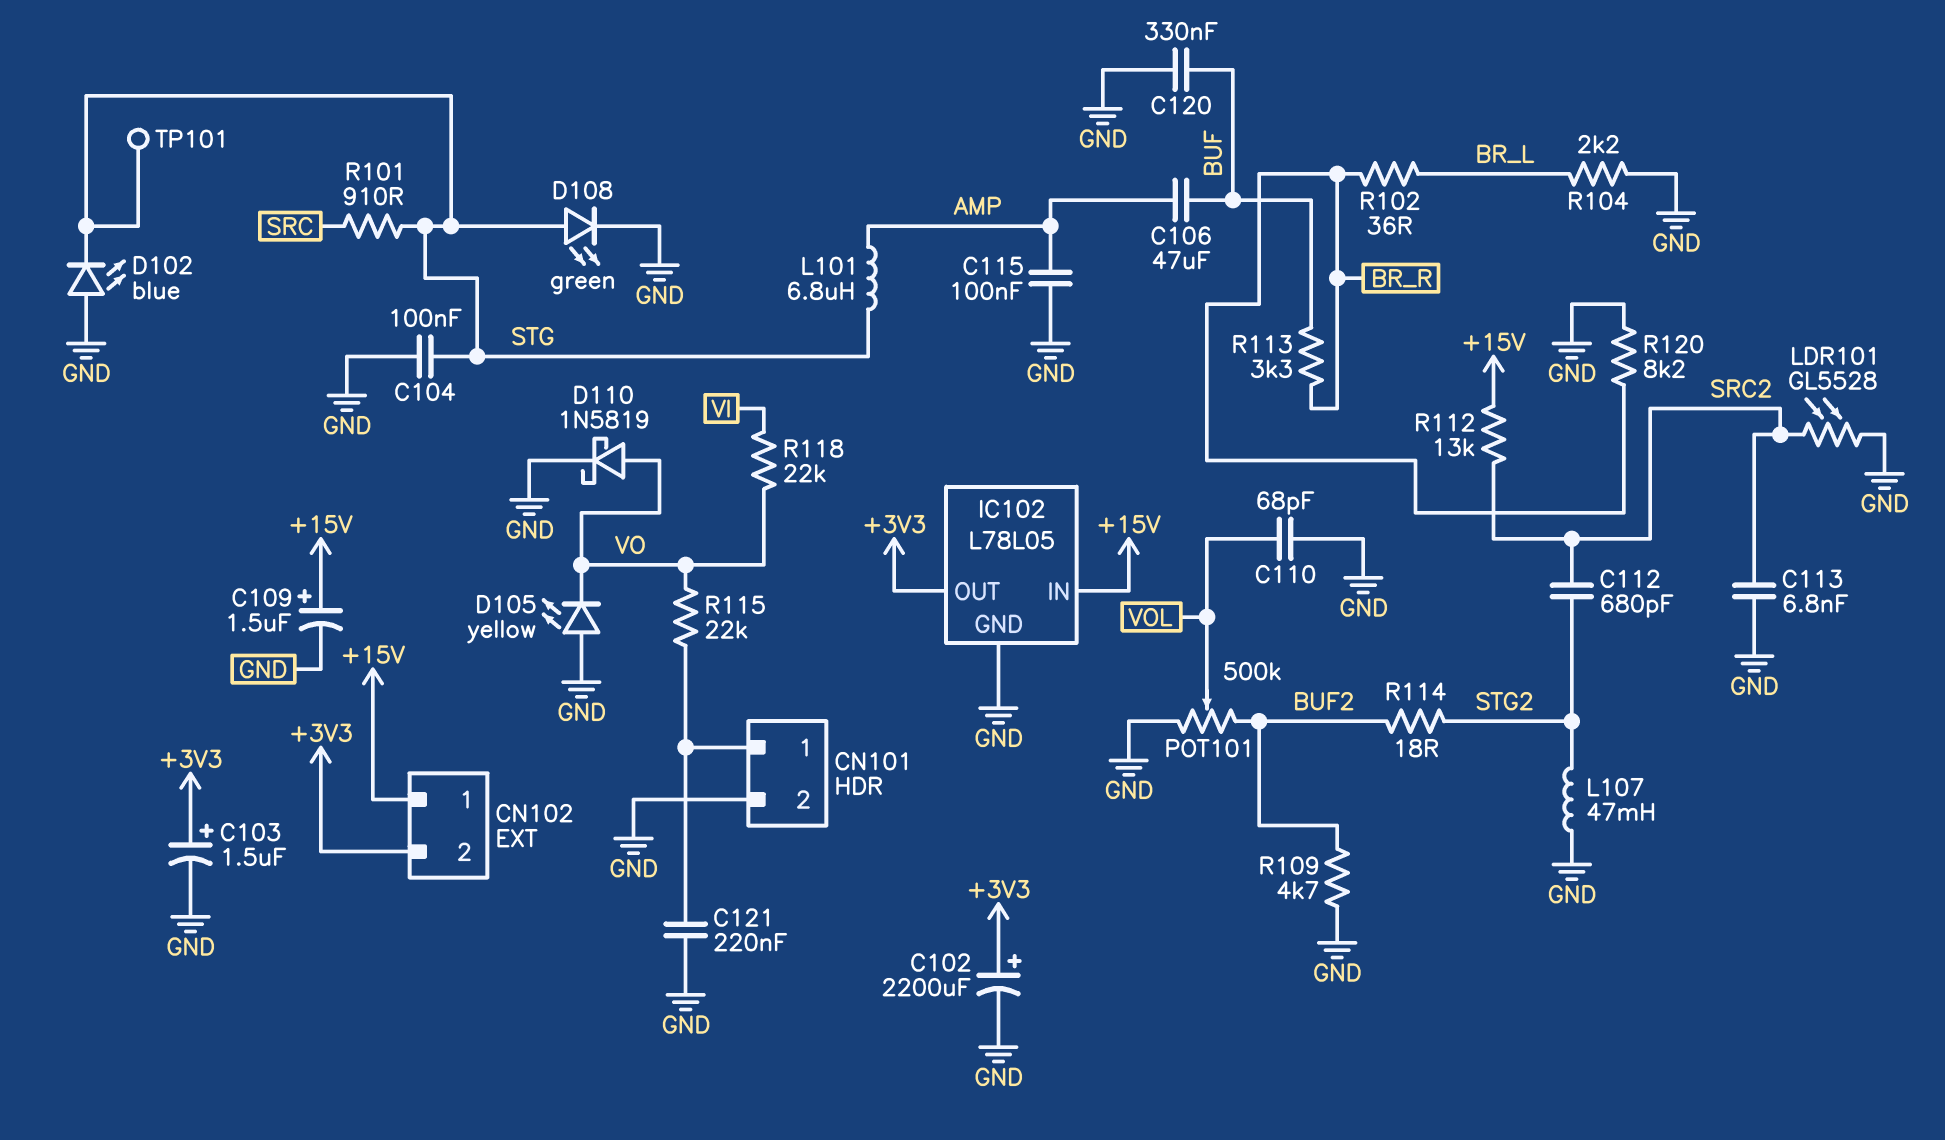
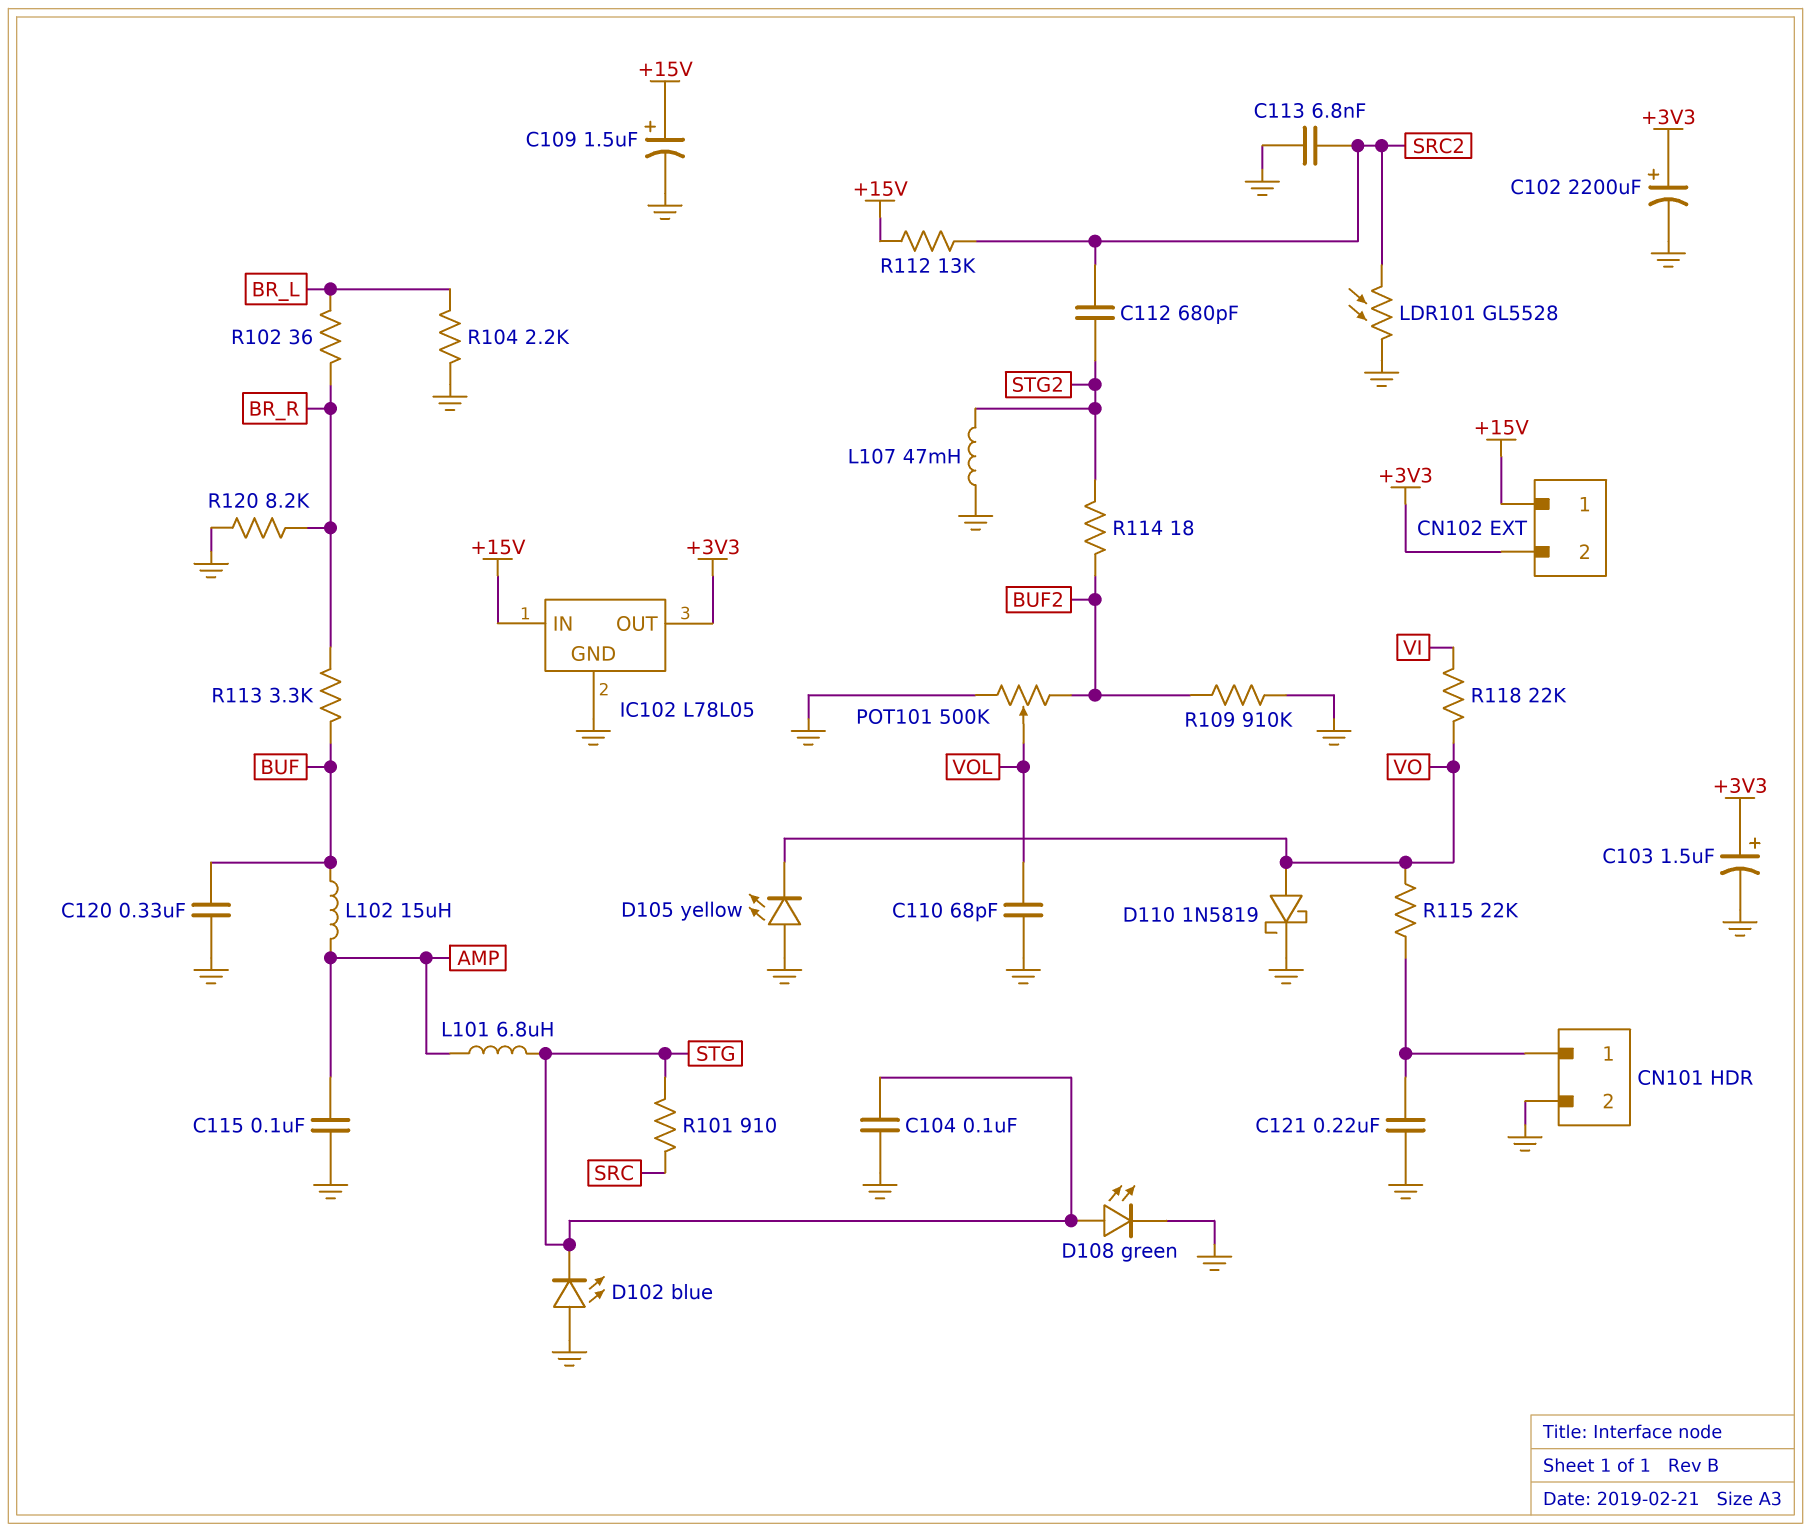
C106: 47uF (AMP, BUF) -> none
L102: none -> 15uH (AMP, BUF)
R109: 4.7k (BUF2, GND) -> 910k (BUF2, GND)
TP101: test point (STG) -> none

